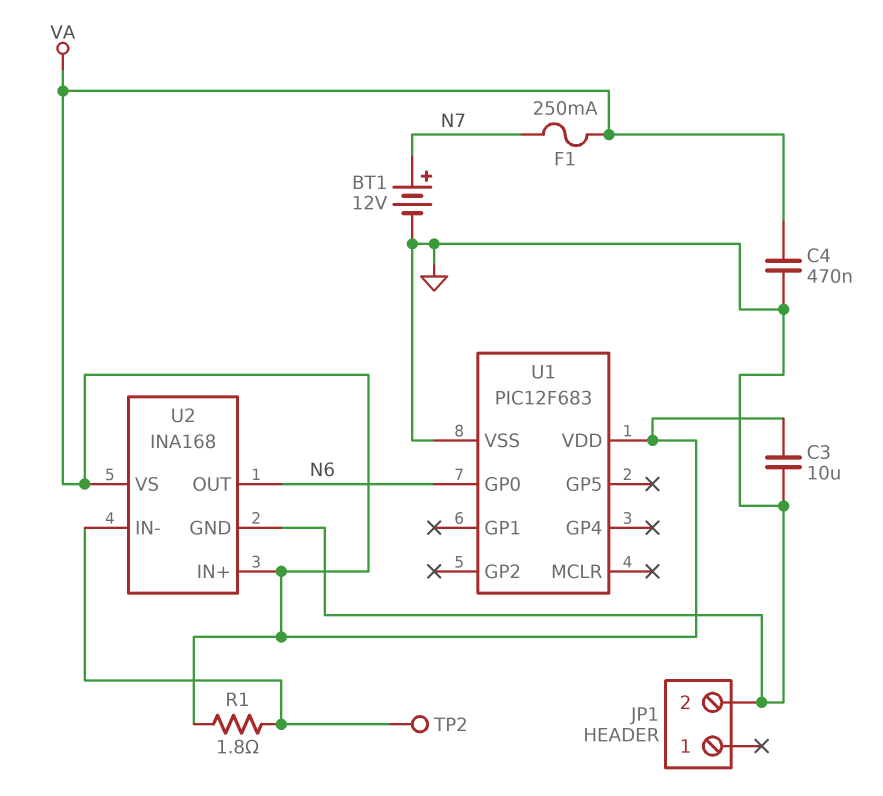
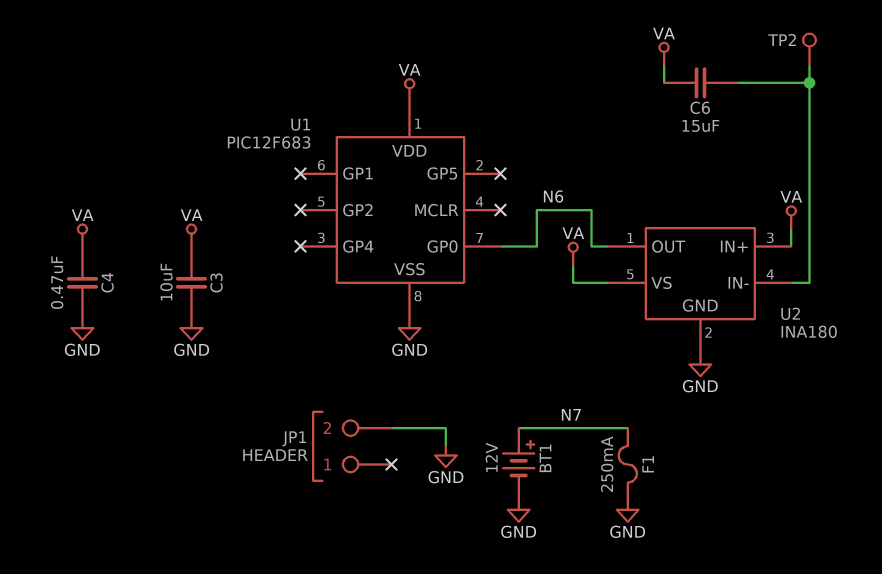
C6: none -> 15uF (U2/IN-, VA)
F1: 250mA (N7, VA) -> 250mA (GND, N7)
R1: 1.8 (U2/IN-, VA) -> none
U2: INA168 -> INA180

